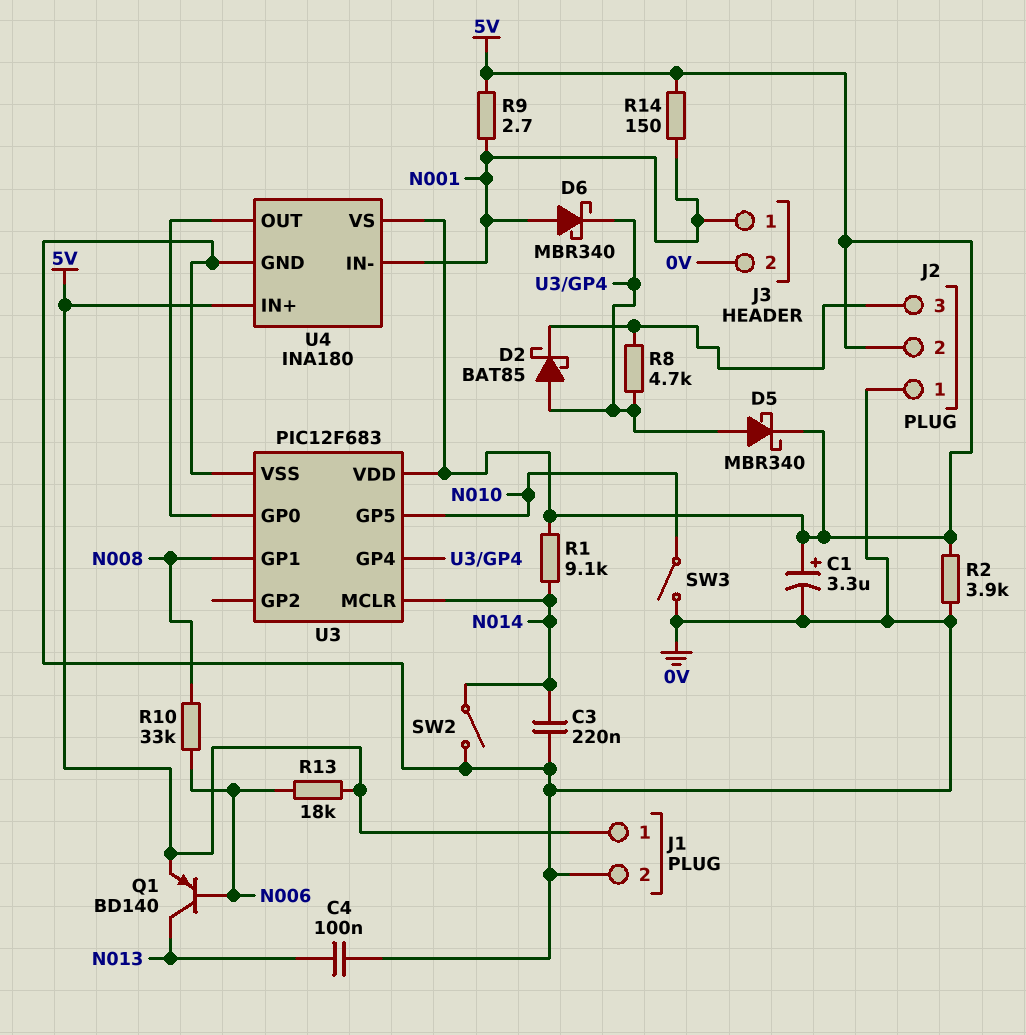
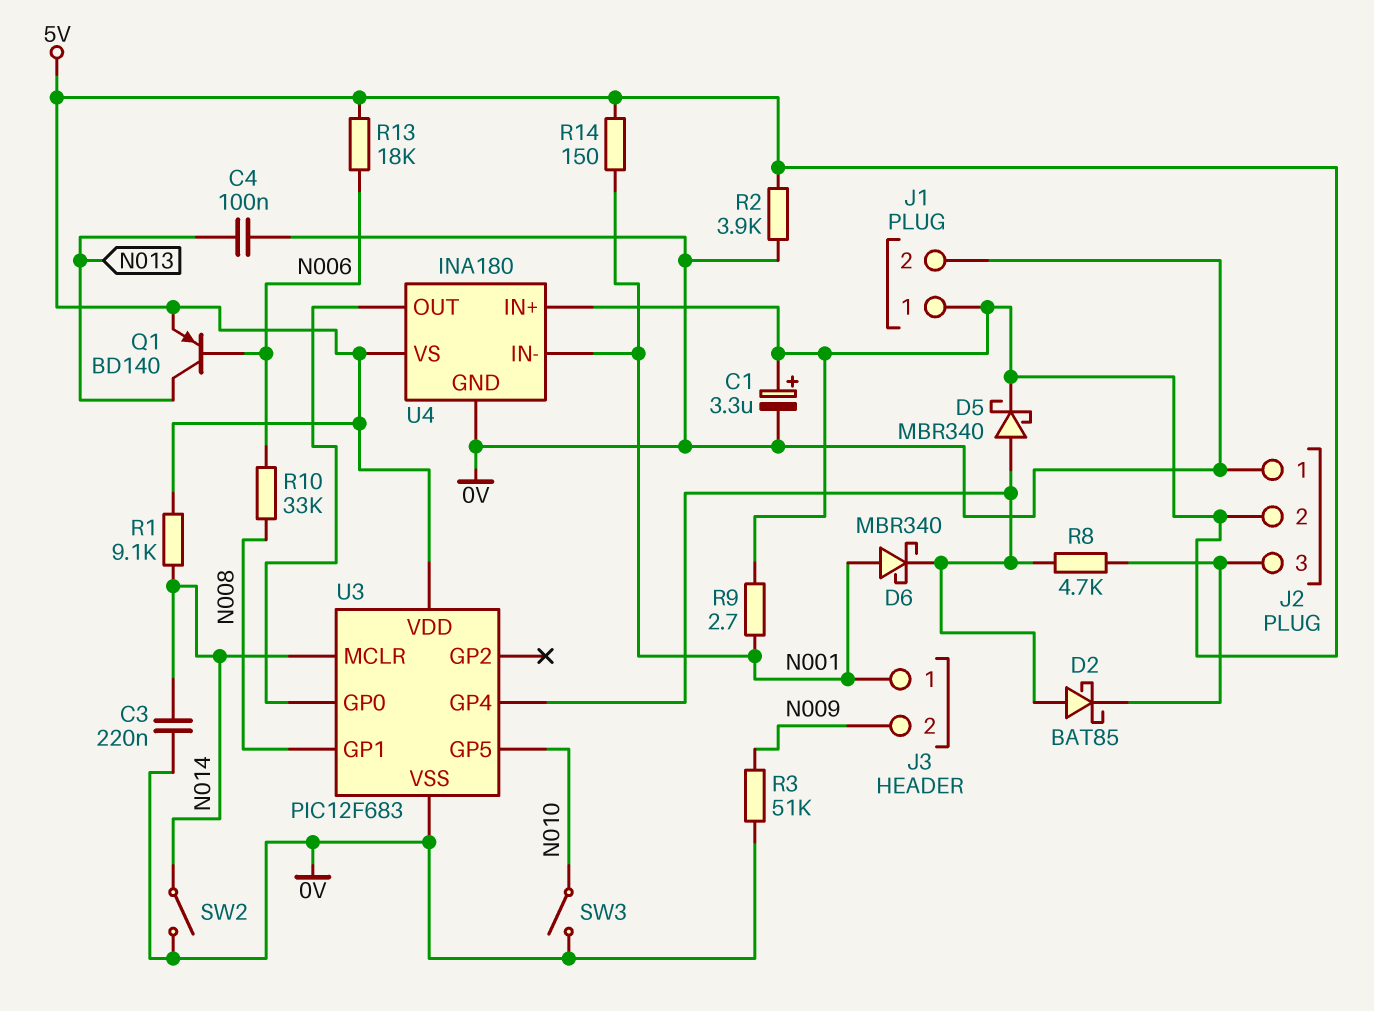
J3 pin 2: 0V -> N009
R3: none -> 51k (0V, N009)

